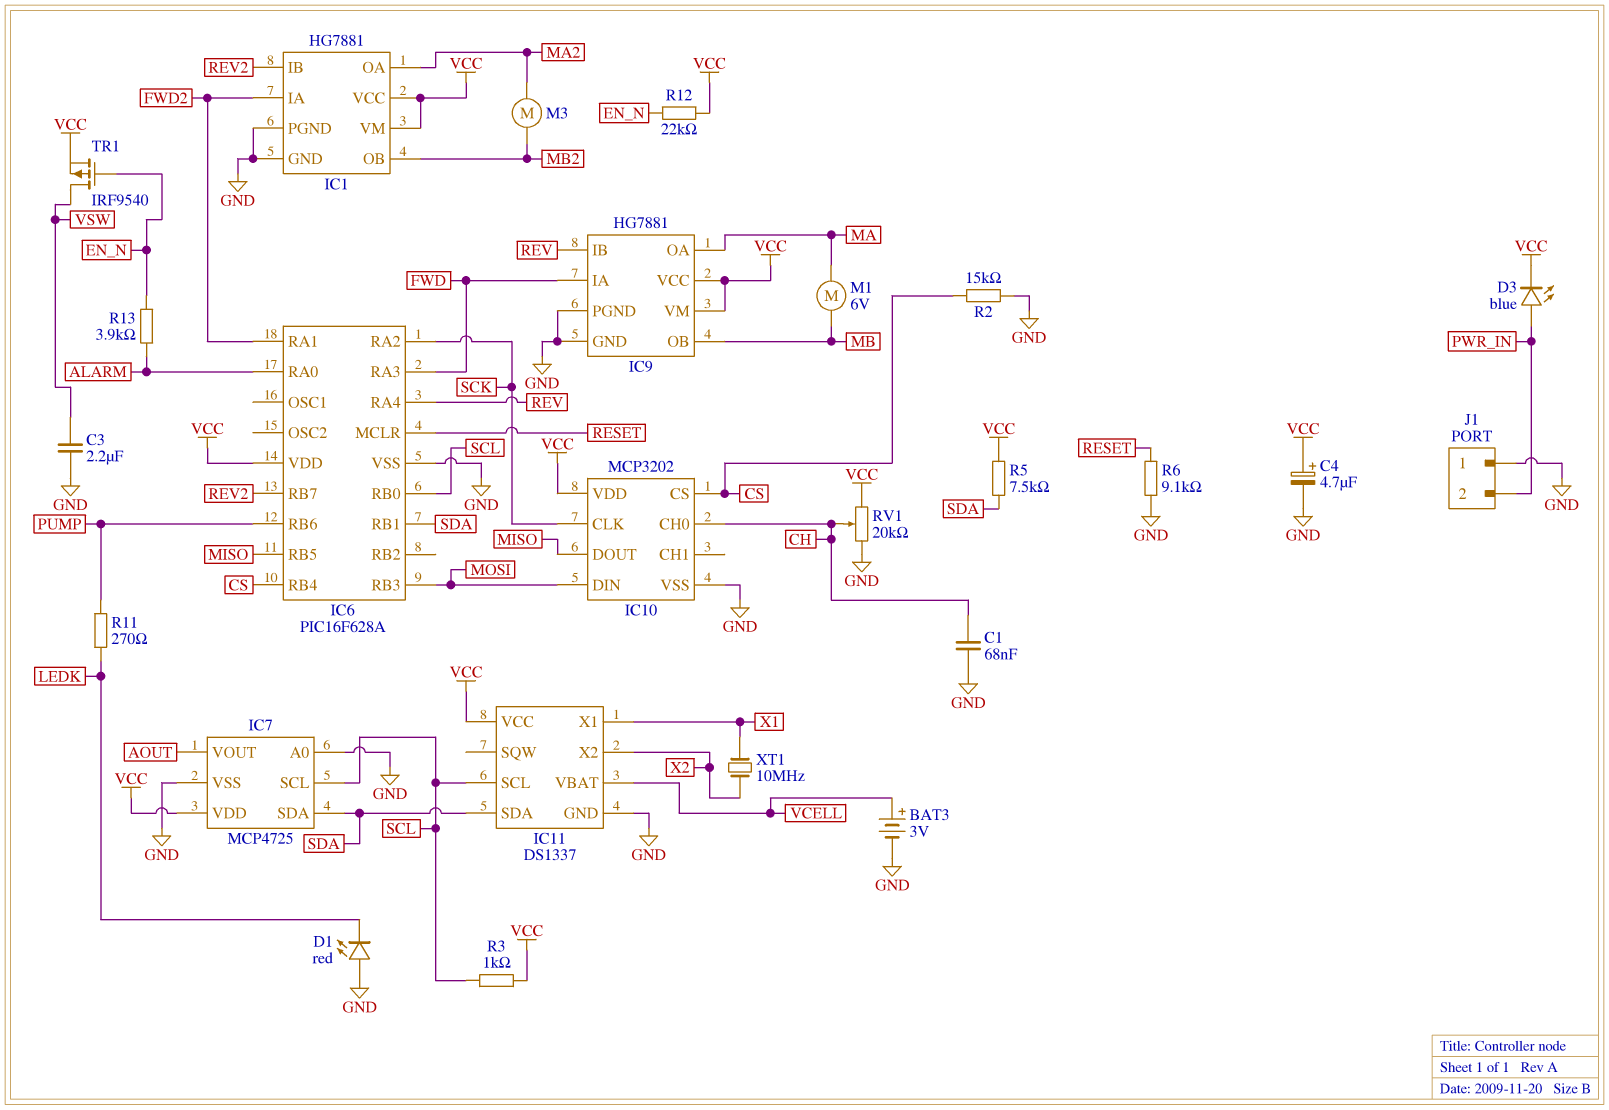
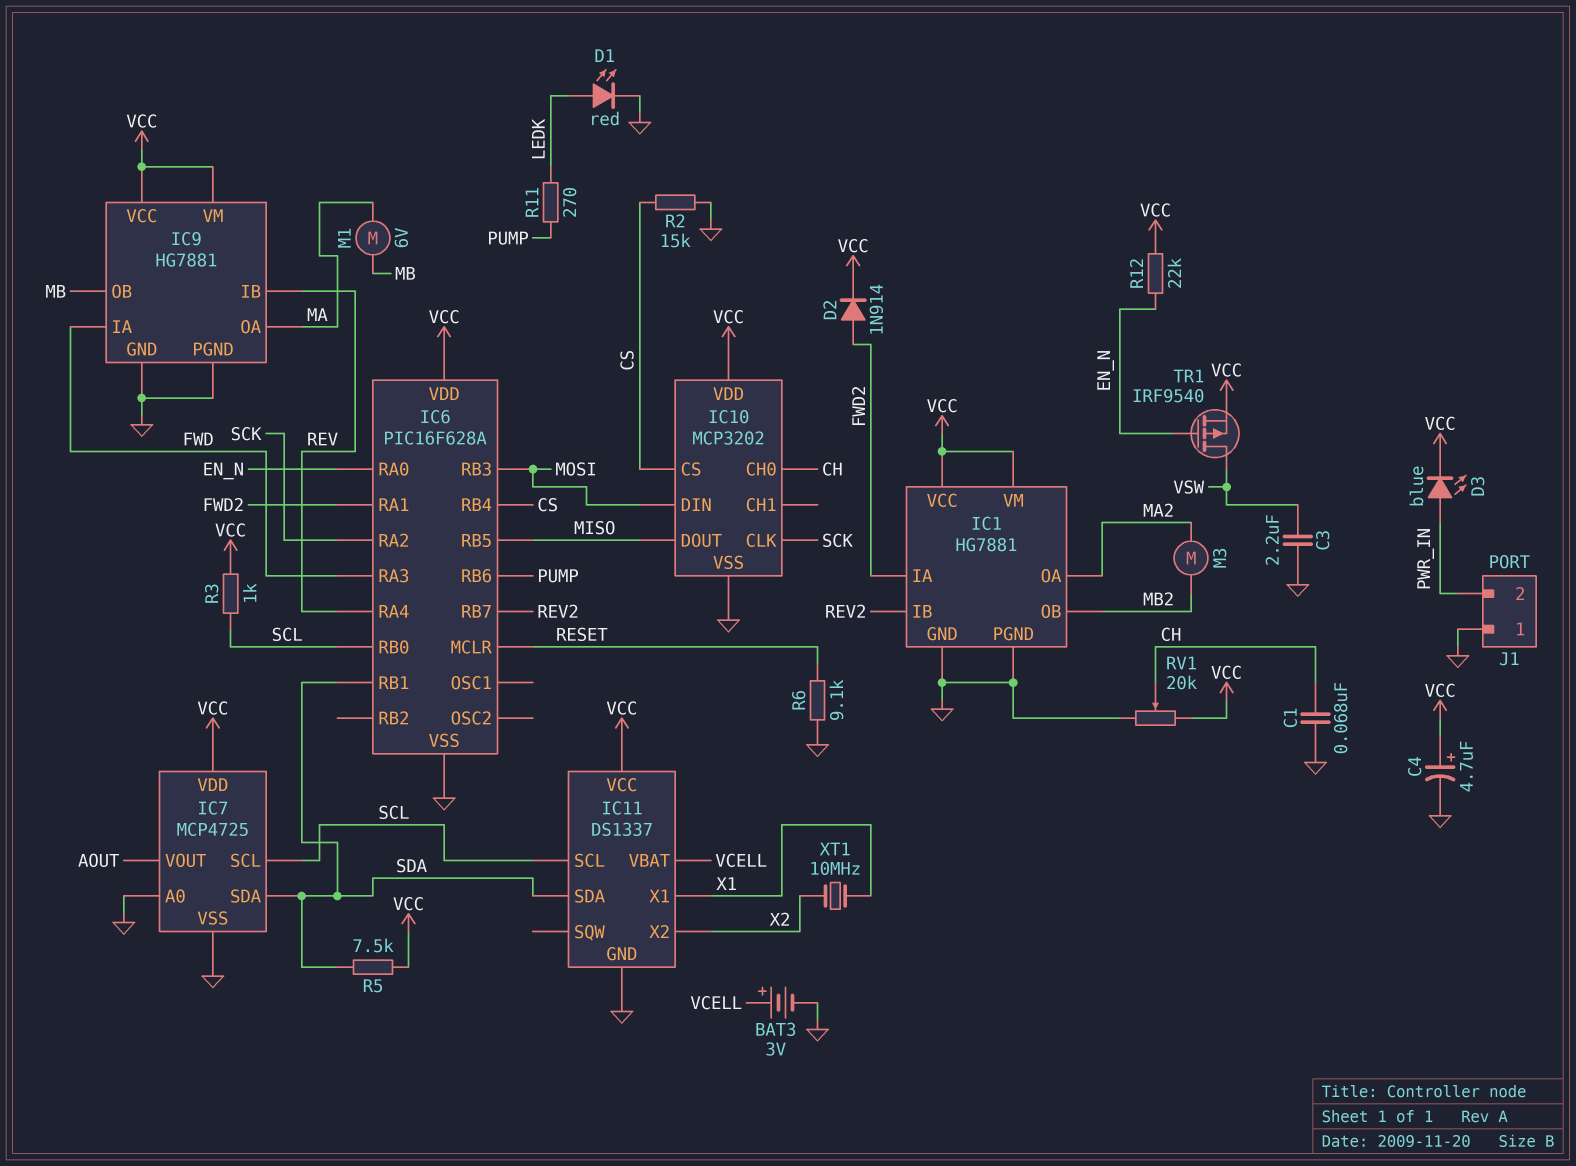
D1: LED red (A GND, K LEDK) -> LED red (A LEDK, K GND)
D2: none -> diode 1N914 (A FWD2, K VCC)
IC6 pin RA0: ALARM -> EN_N
R13: 3.9k (ALARM, EN_N) -> none

